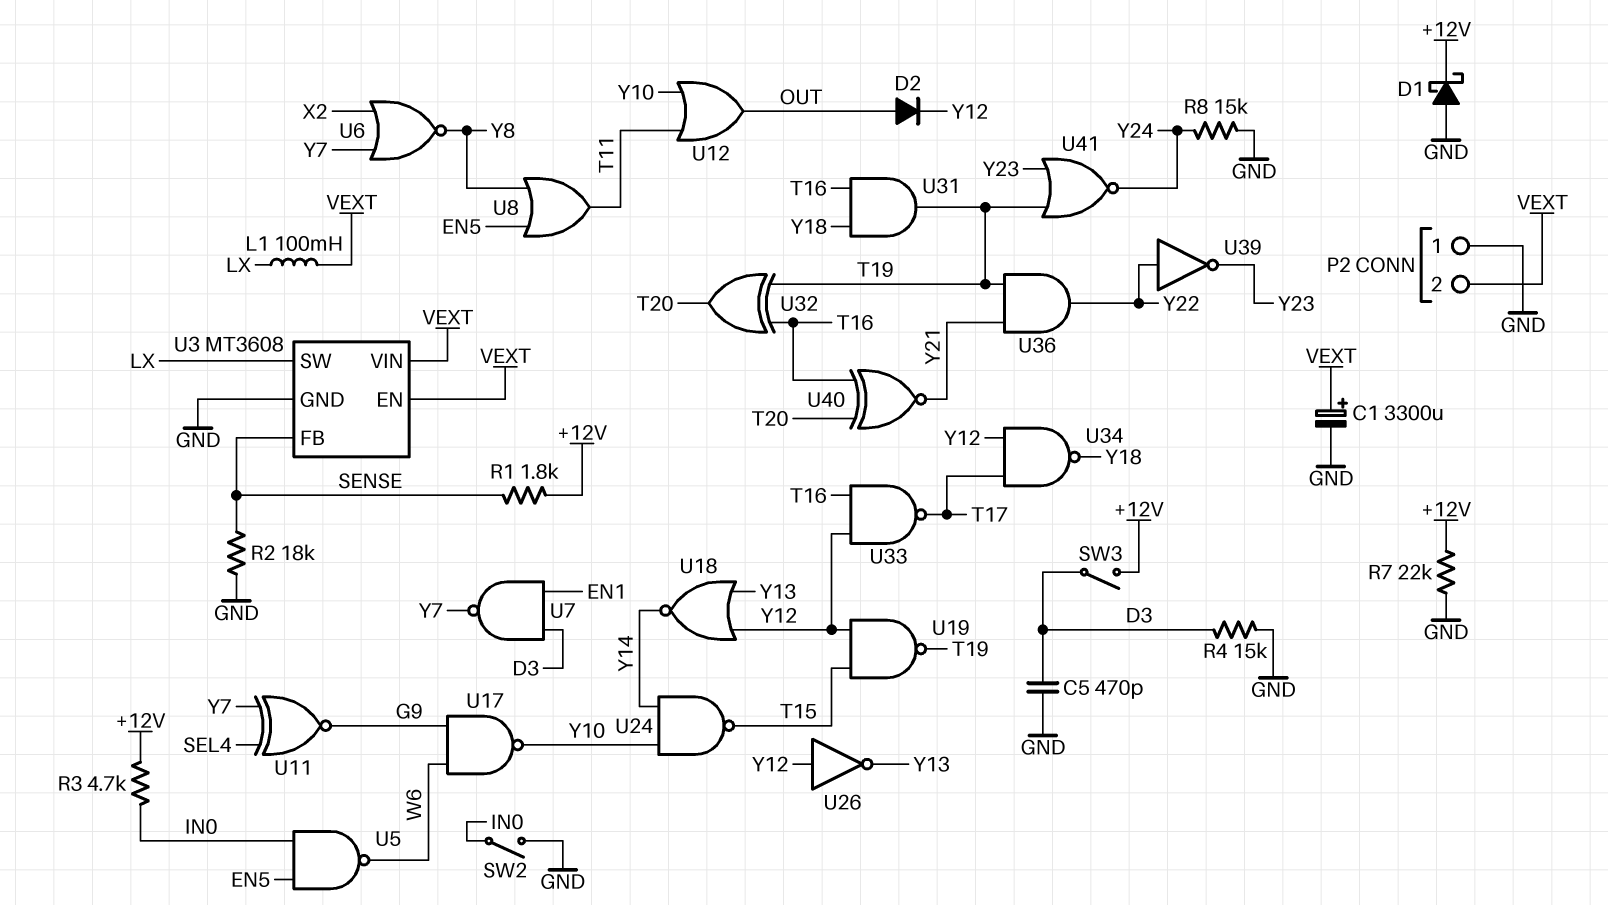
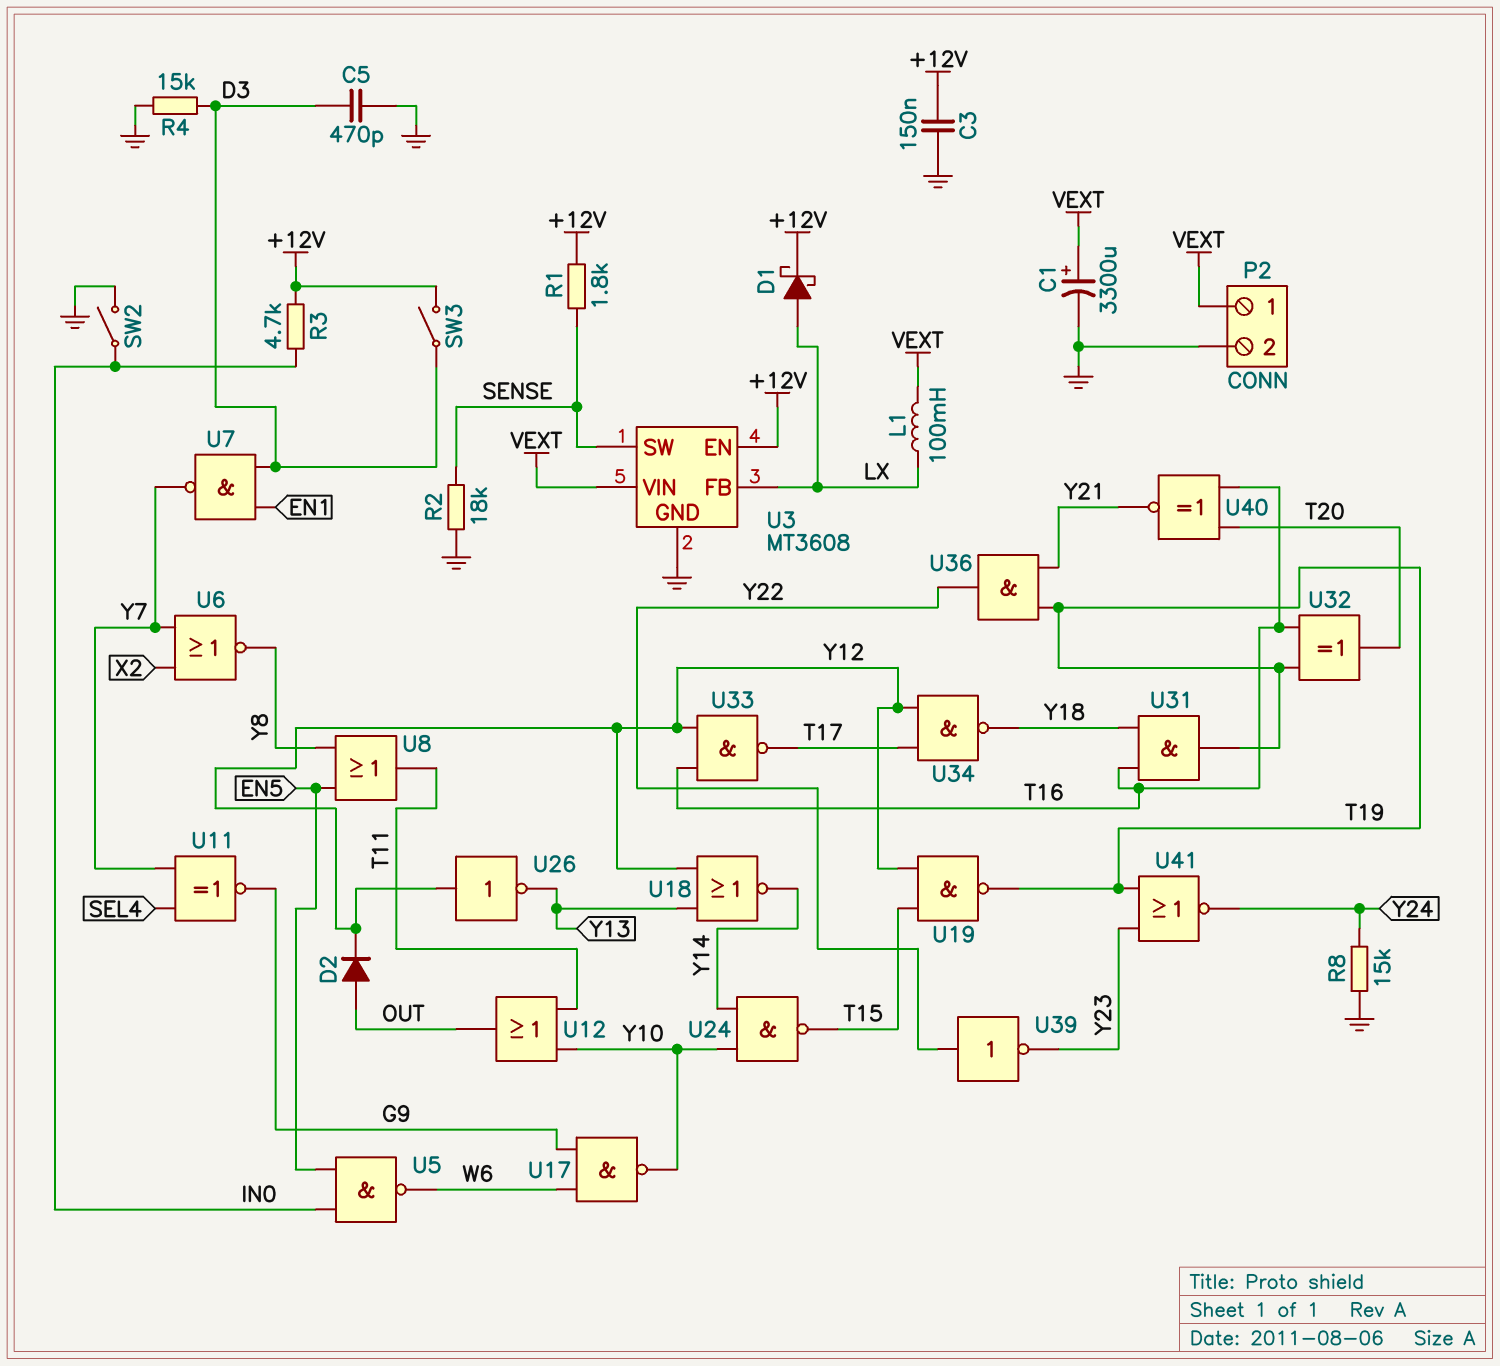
C3: none -> 150nF (+12V, GND)
D1: schottky (A GND, K +12V) -> schottky (A LX, K +12V)
P2 pin 1: GND -> VEXT
P2 pin 2: VEXT -> GND
R7: 22k (+12V, GND) -> none
U3 pin EN: VEXT -> +12V
U3 pin FB: SENSE -> LX
U3 pin SW: LX -> SENSE

